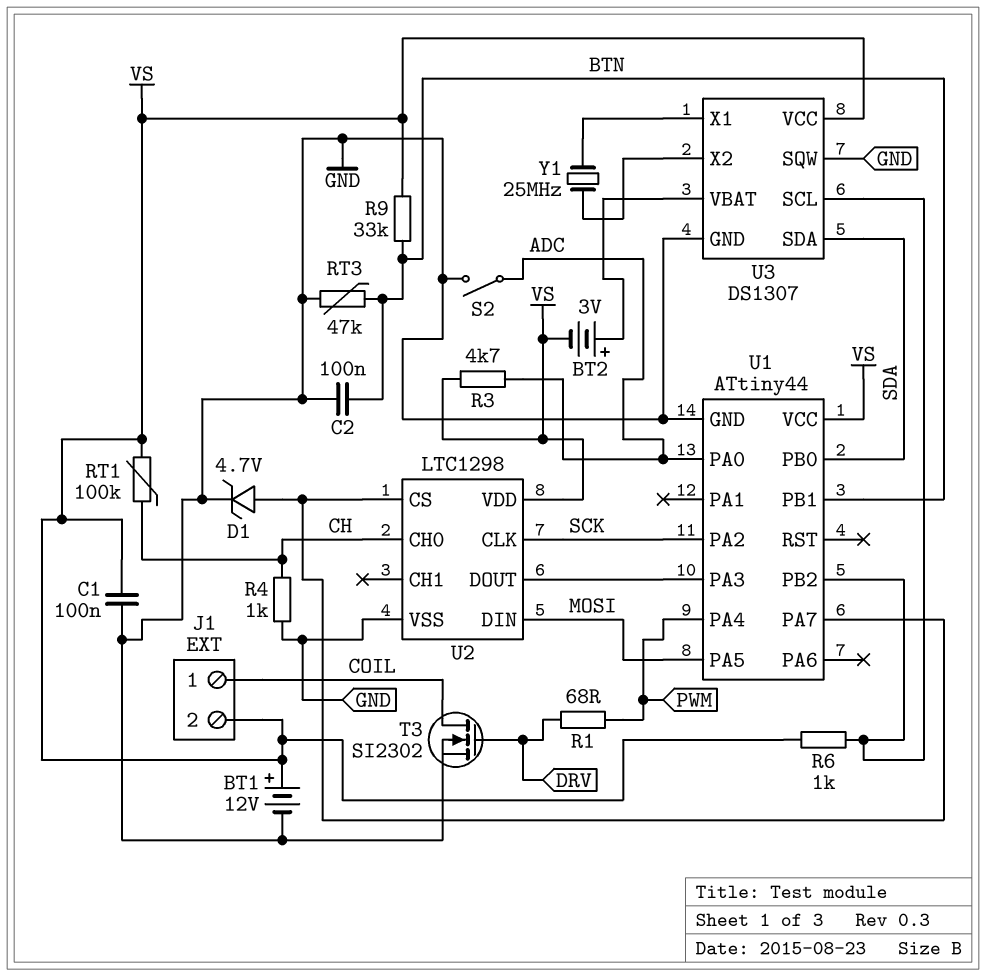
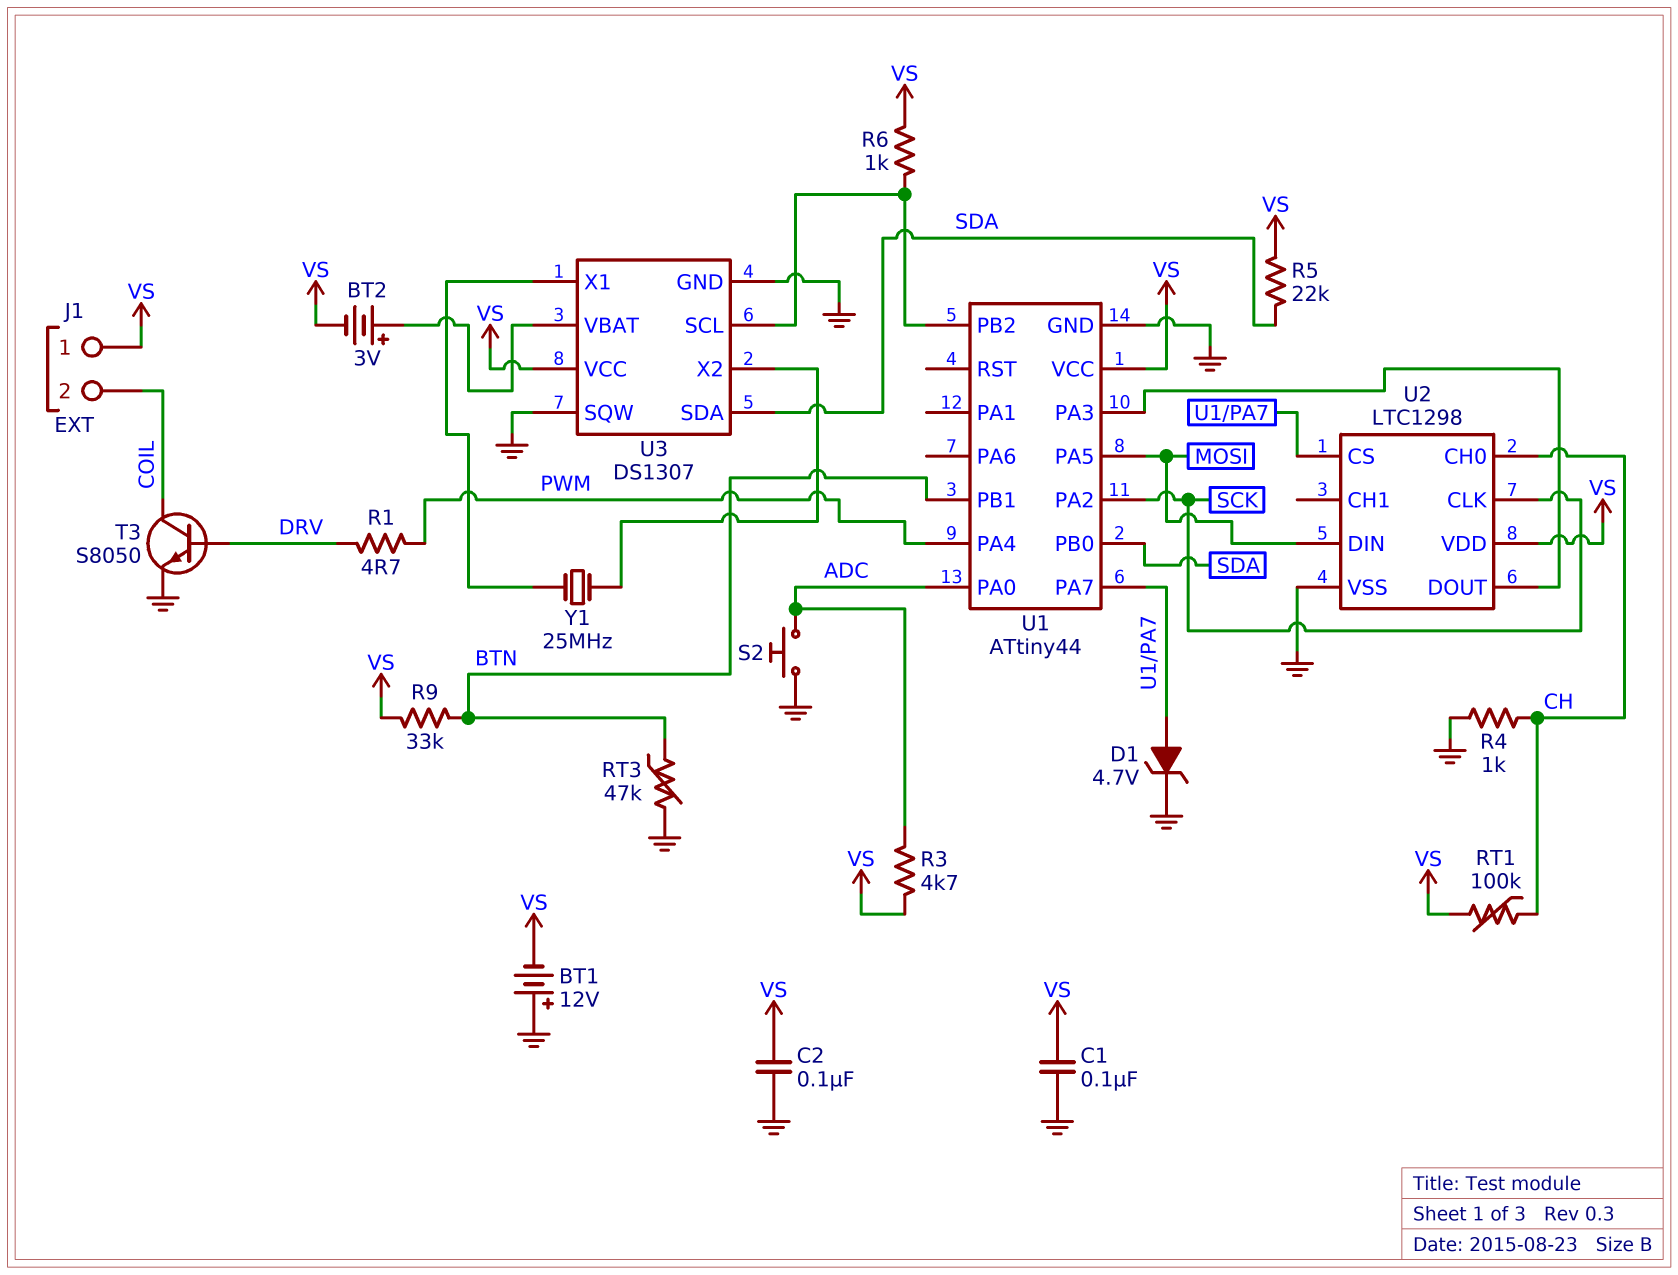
BT1: 12V (plus VS, minus GND) -> 12V (plus GND, minus VS)
C2: 100nF (BTN, GND) -> 100nF (GND, VS)
J1 pin 1: COIL -> VS
J1 pin 2: VS -> COIL
R1: 68 (DRV, PWM) -> 4.7 (DRV, PWM)
R5: none -> 22k (SDA, VS)
S2: switch (ADC, GND) -> button (ADC, GND)
T3: NMOS SI2302 (G DRV, D COIL, S GND) -> NPN S8050 (B DRV, C COIL, E GND)

